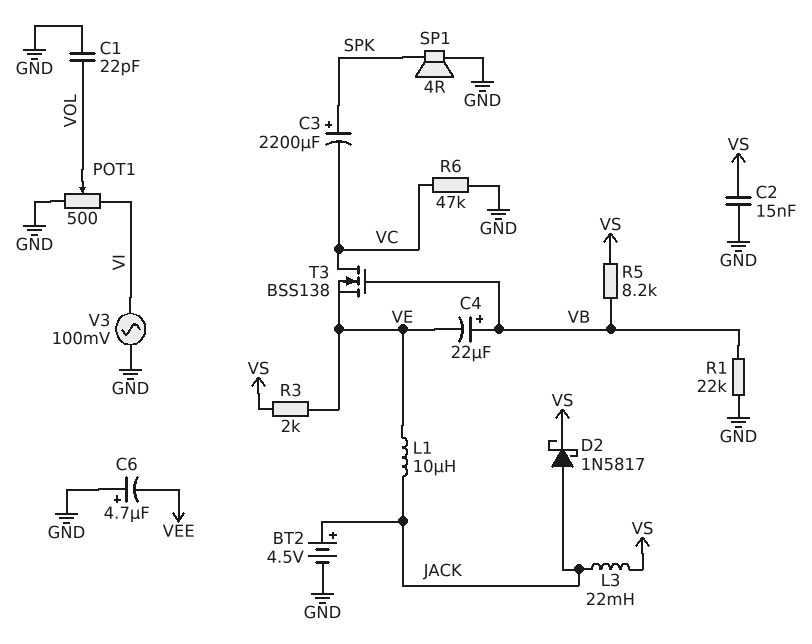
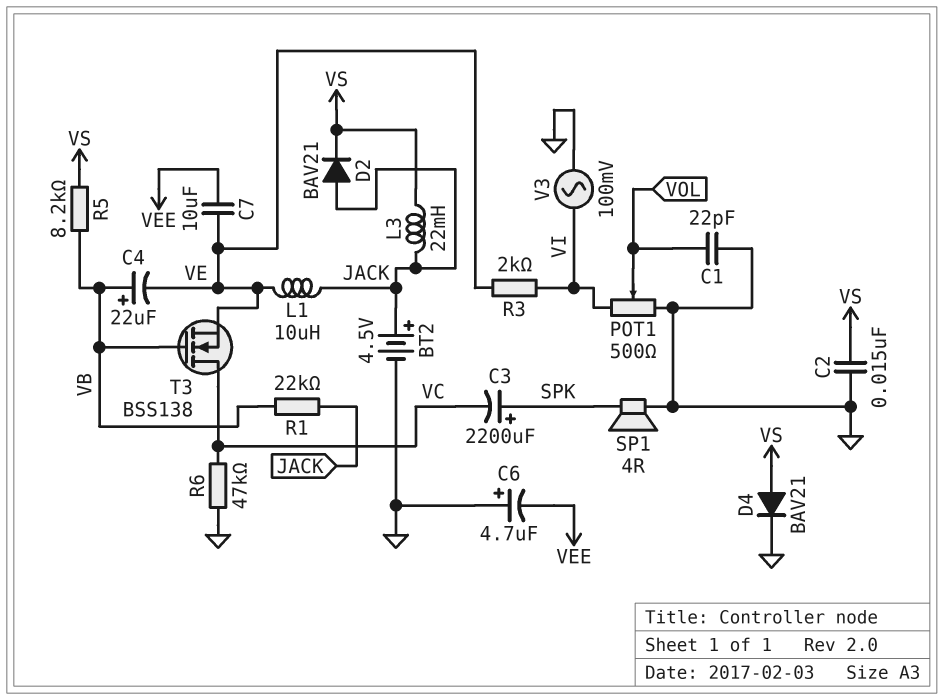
C7: none -> 10uF (VE, VEE)
D2: schottky 1N5817 (A JACK, K VS) -> diode BAV21 (A JACK, K VS)
D4: none -> diode BAV21 (A VS, K GND)
R1: 22k (GND, VB) -> 22k (JACK, VB)
R3: 2k (VE, VS) -> 2k (VE, VI)

